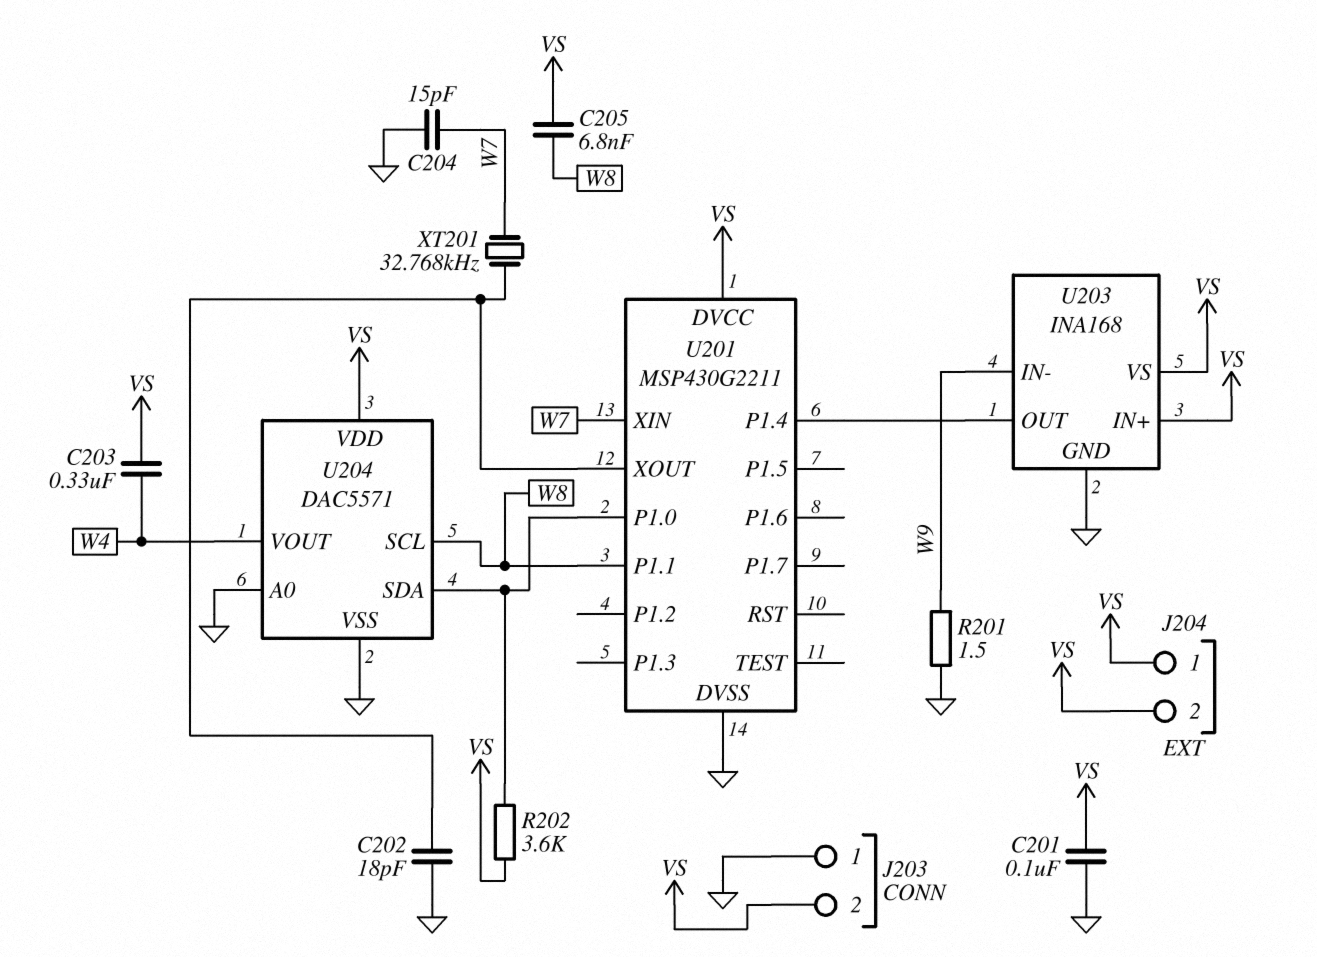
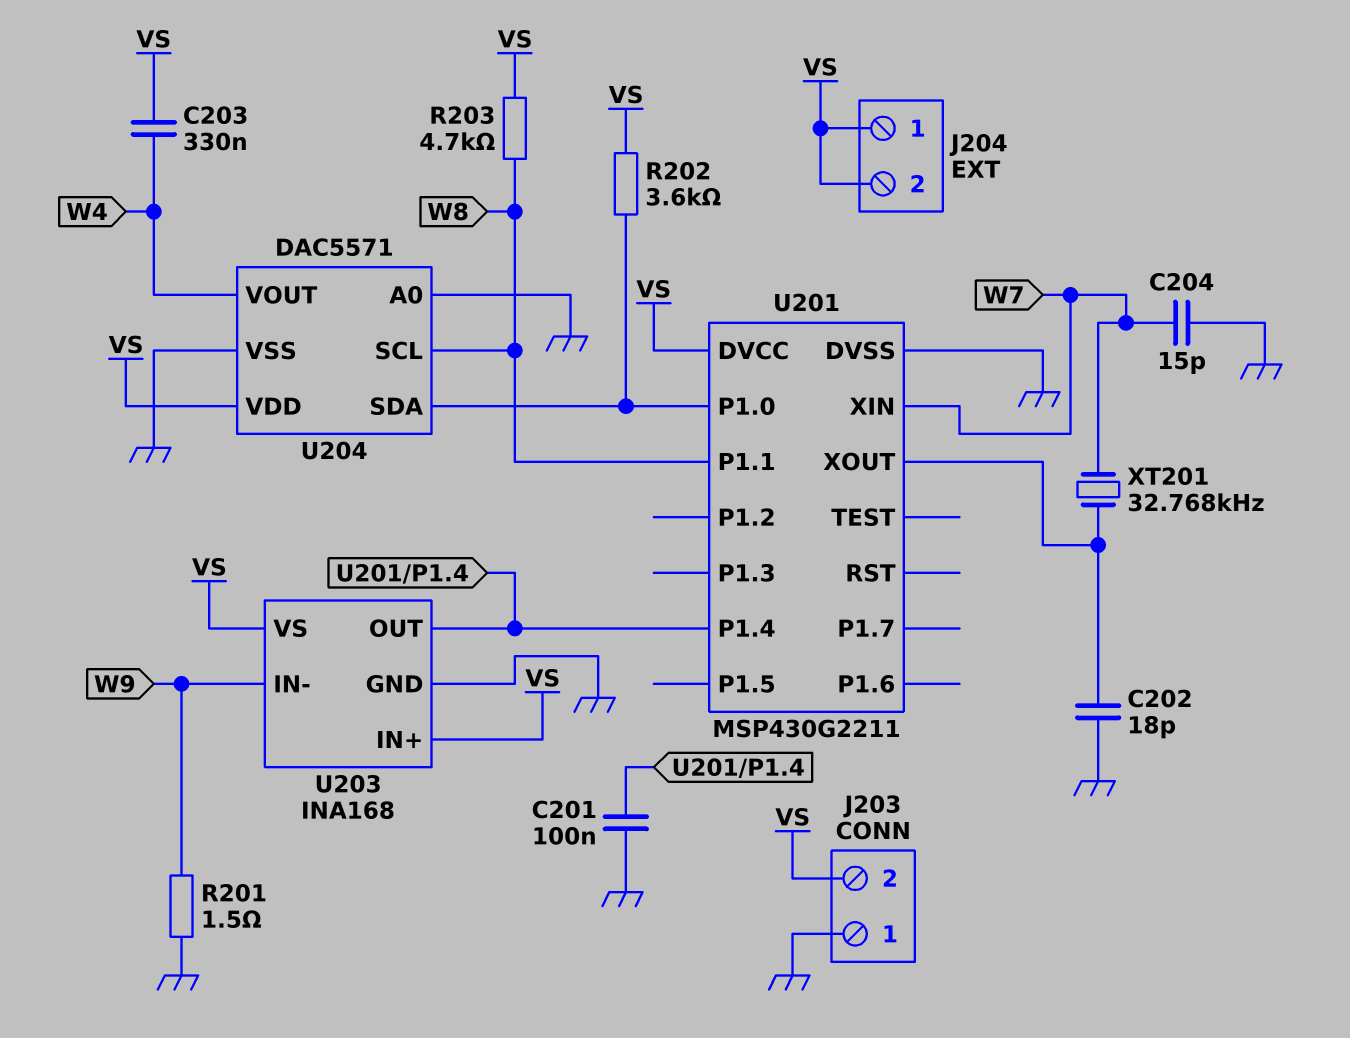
C201: 100nF (GND, VS) -> 100nF (GND, U201/P1.4)
C205: 6.8nF (VS, W8) -> none
R203: none -> 4.7k (VS, W8)

